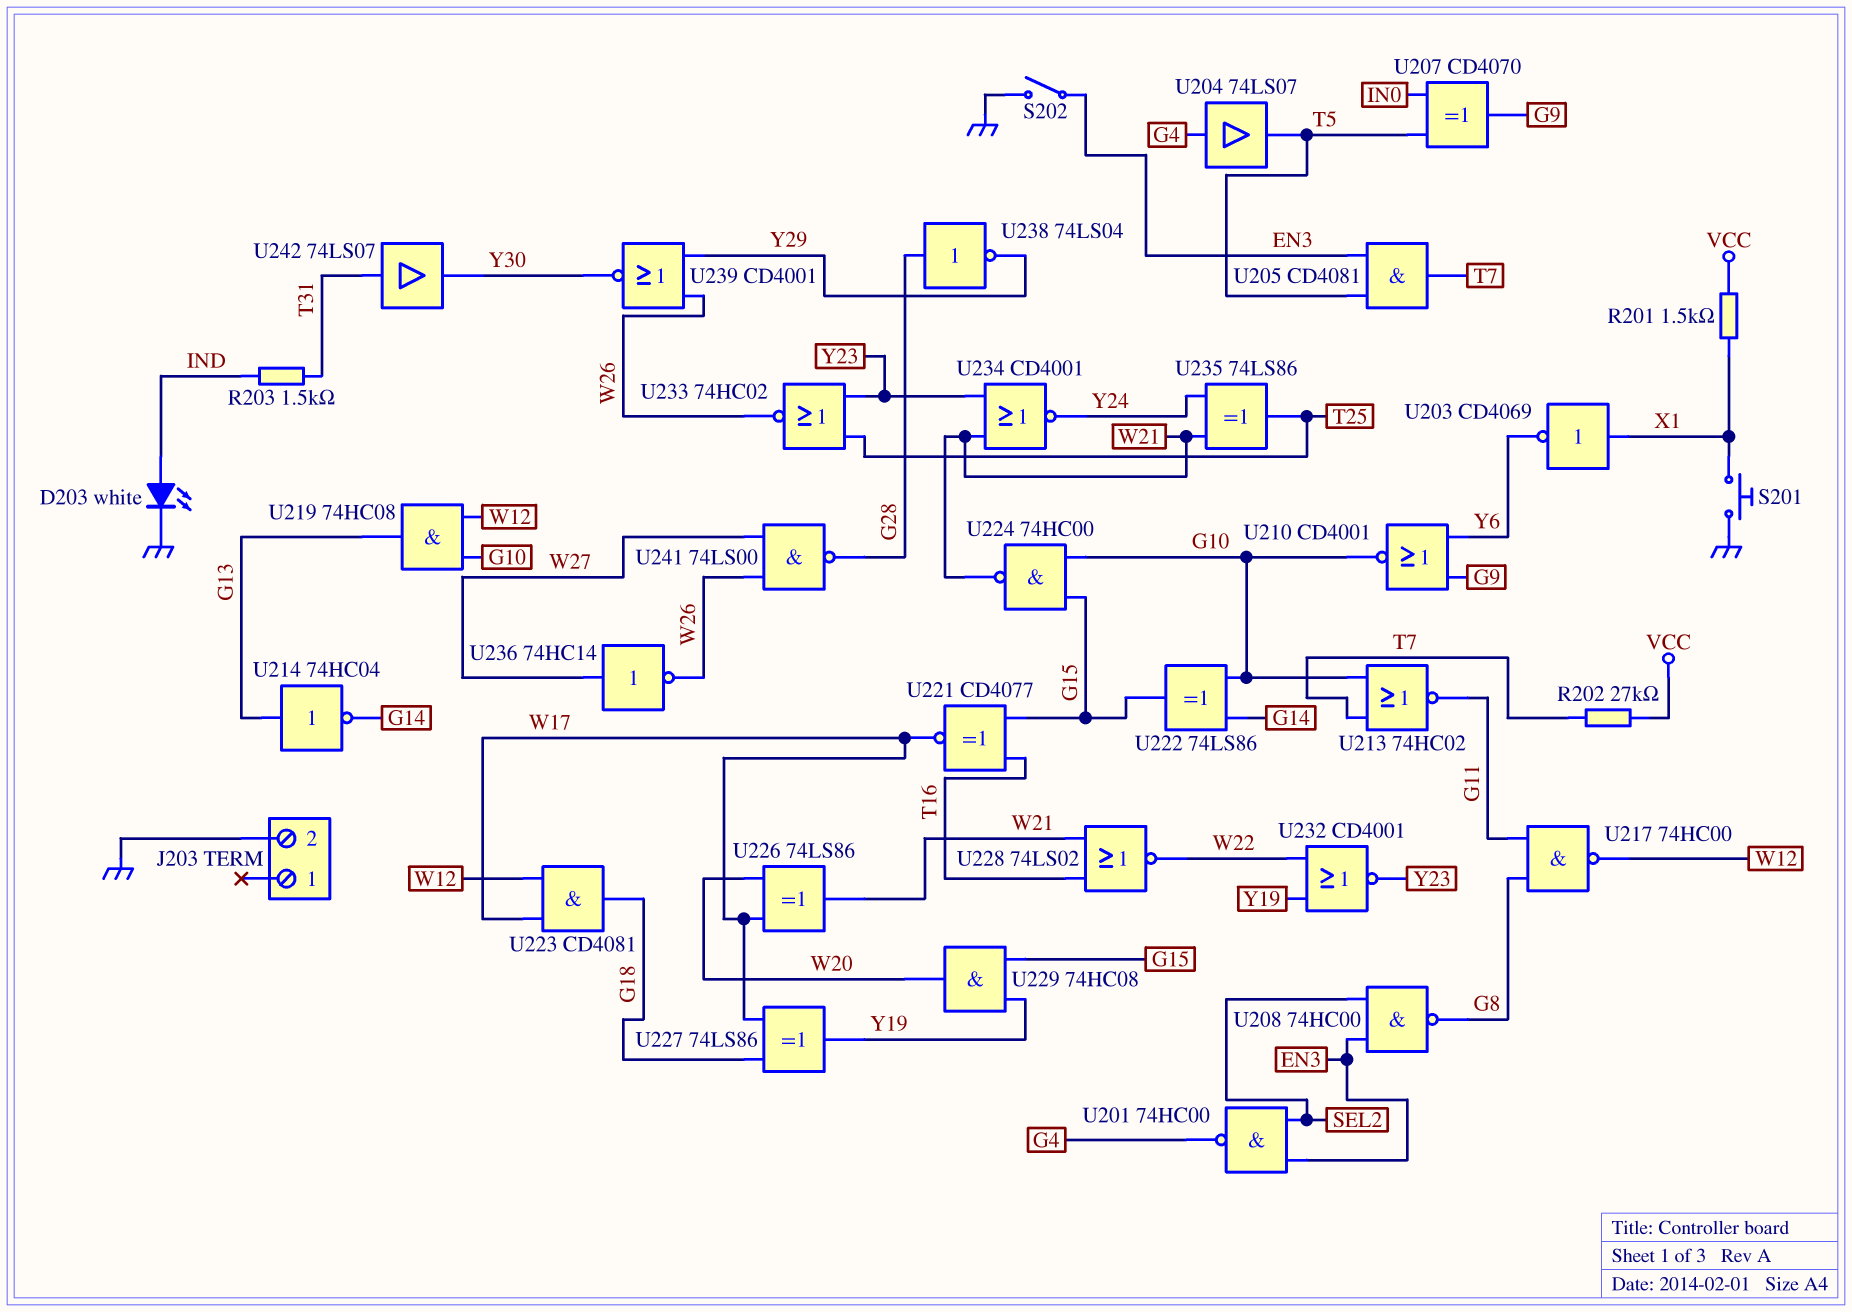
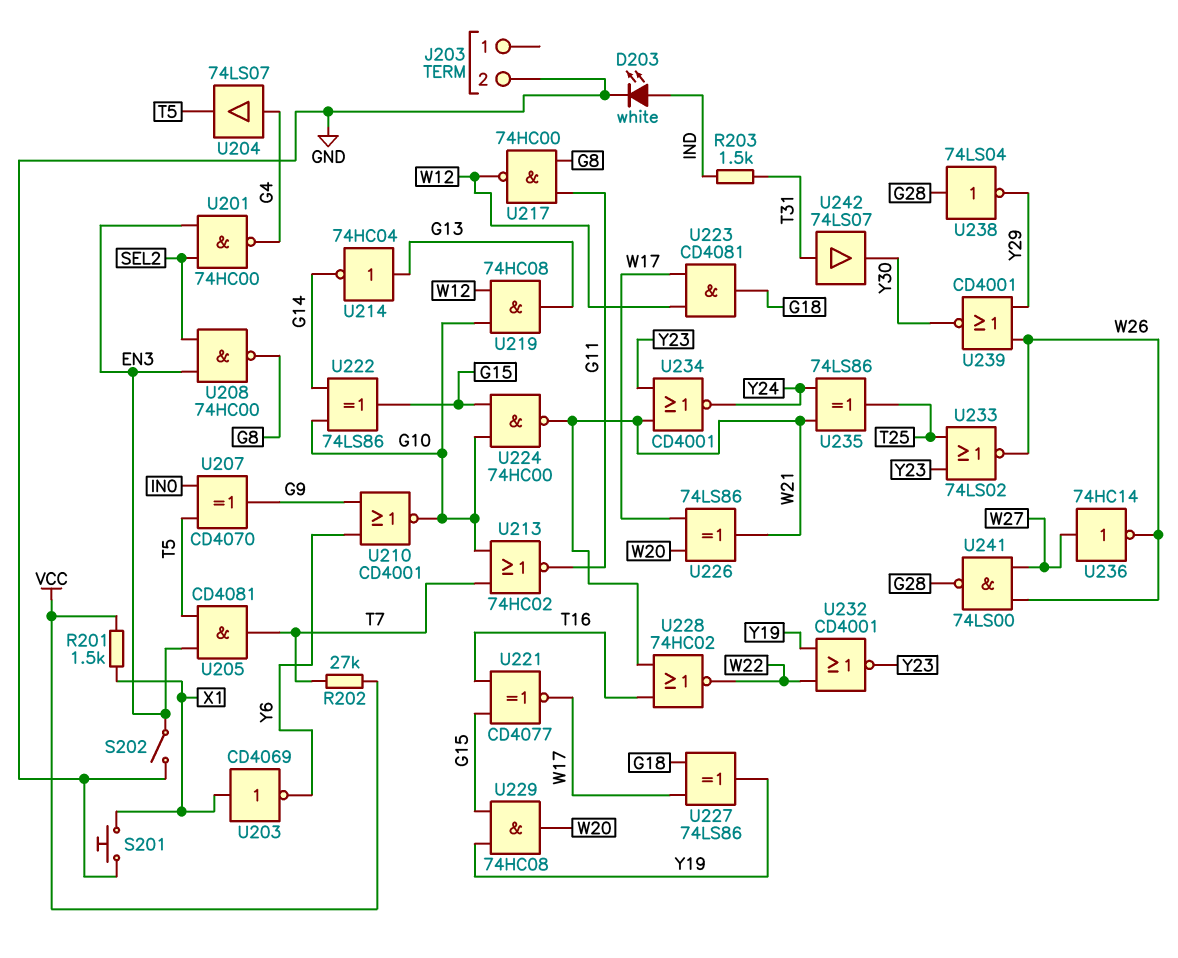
U228: NOR 74LS02 (in T16, in W21, out W22) -> NOR 74HC02 (in T16, in W21, out W22)
U233: NOR 74HC02 (in T25, in Y23, out W26) -> NOR 74LS02 (in T25, in Y23, out W26)

